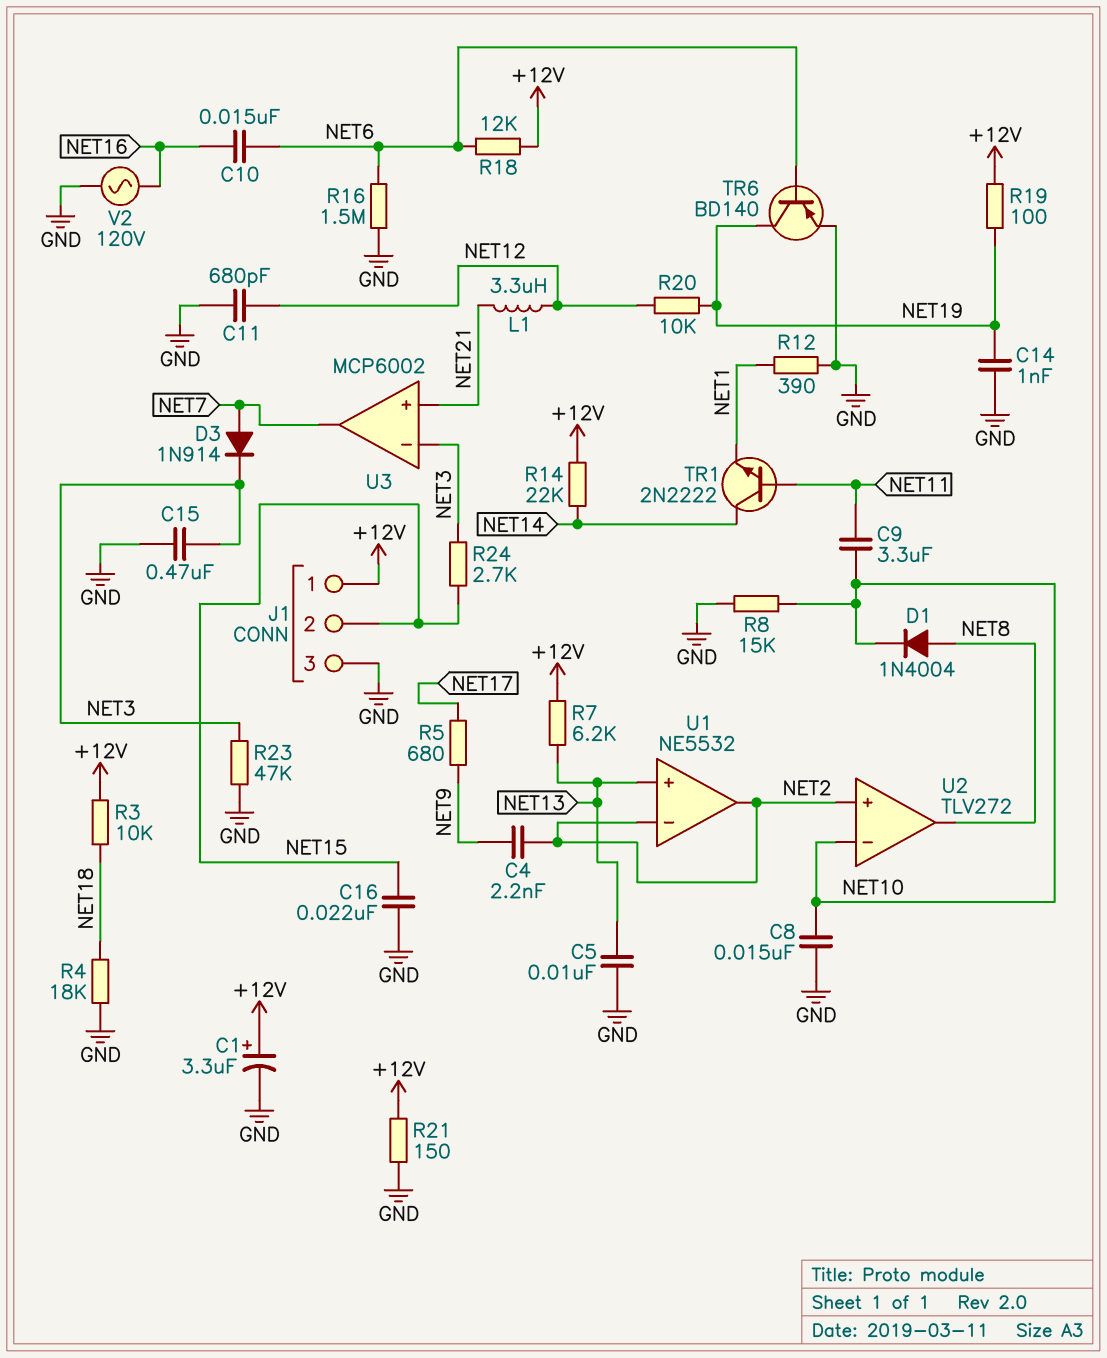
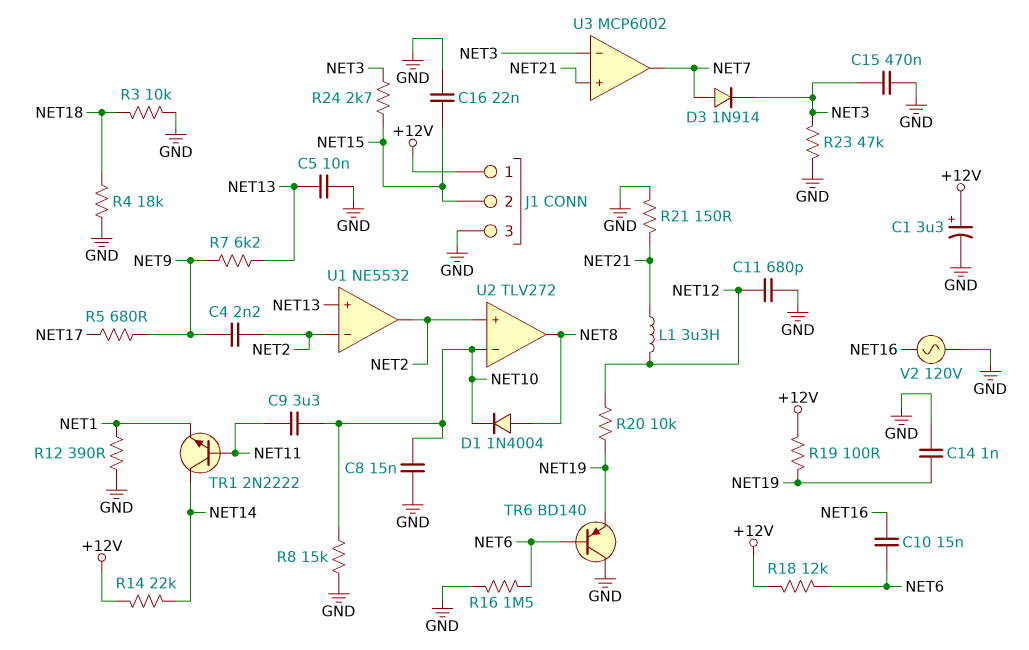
R3: 10k (+12V, NET18) -> 10k (GND, NET18)
R7: 6.2k (+12V, NET13) -> 6.2k (NET9, NET13)
R21: 150 (+12V, GND) -> 150 (GND, NET21)
TR6: PNP BD140 (B NET6, C NET19, E GND) -> PNP BD140 (B NET6, C GND, E NET19)

